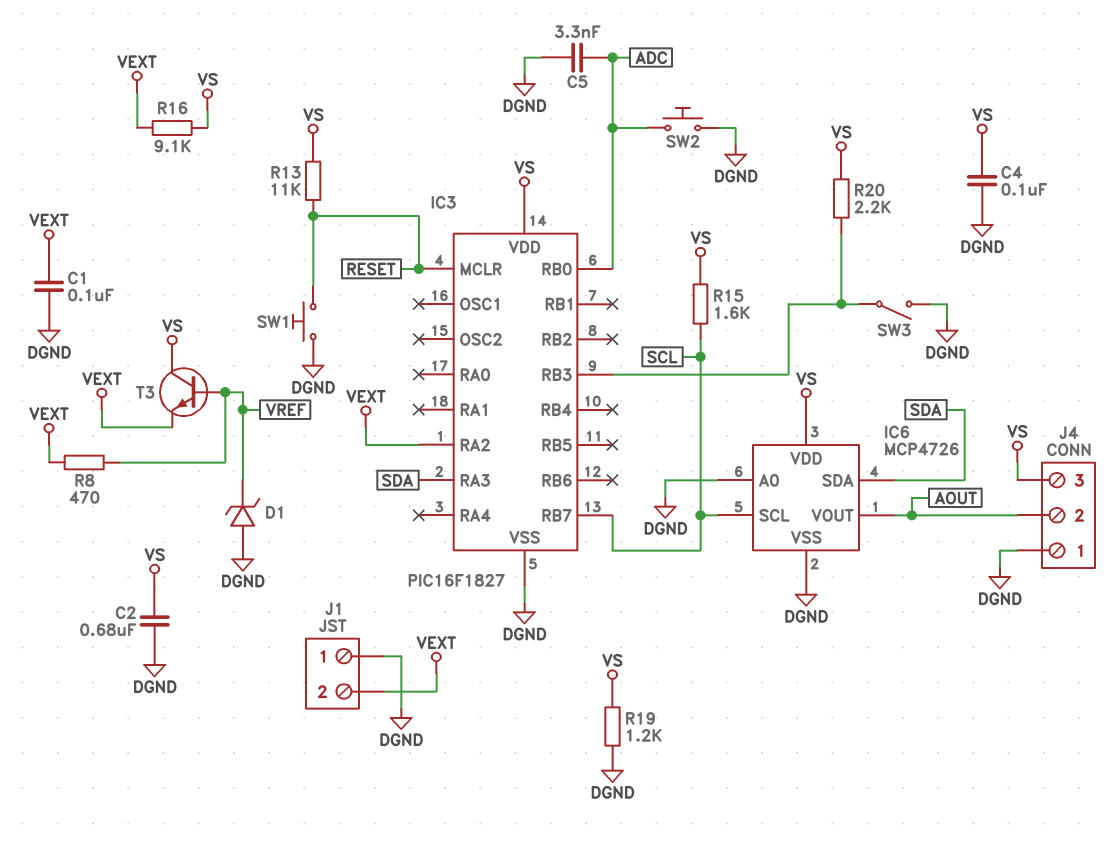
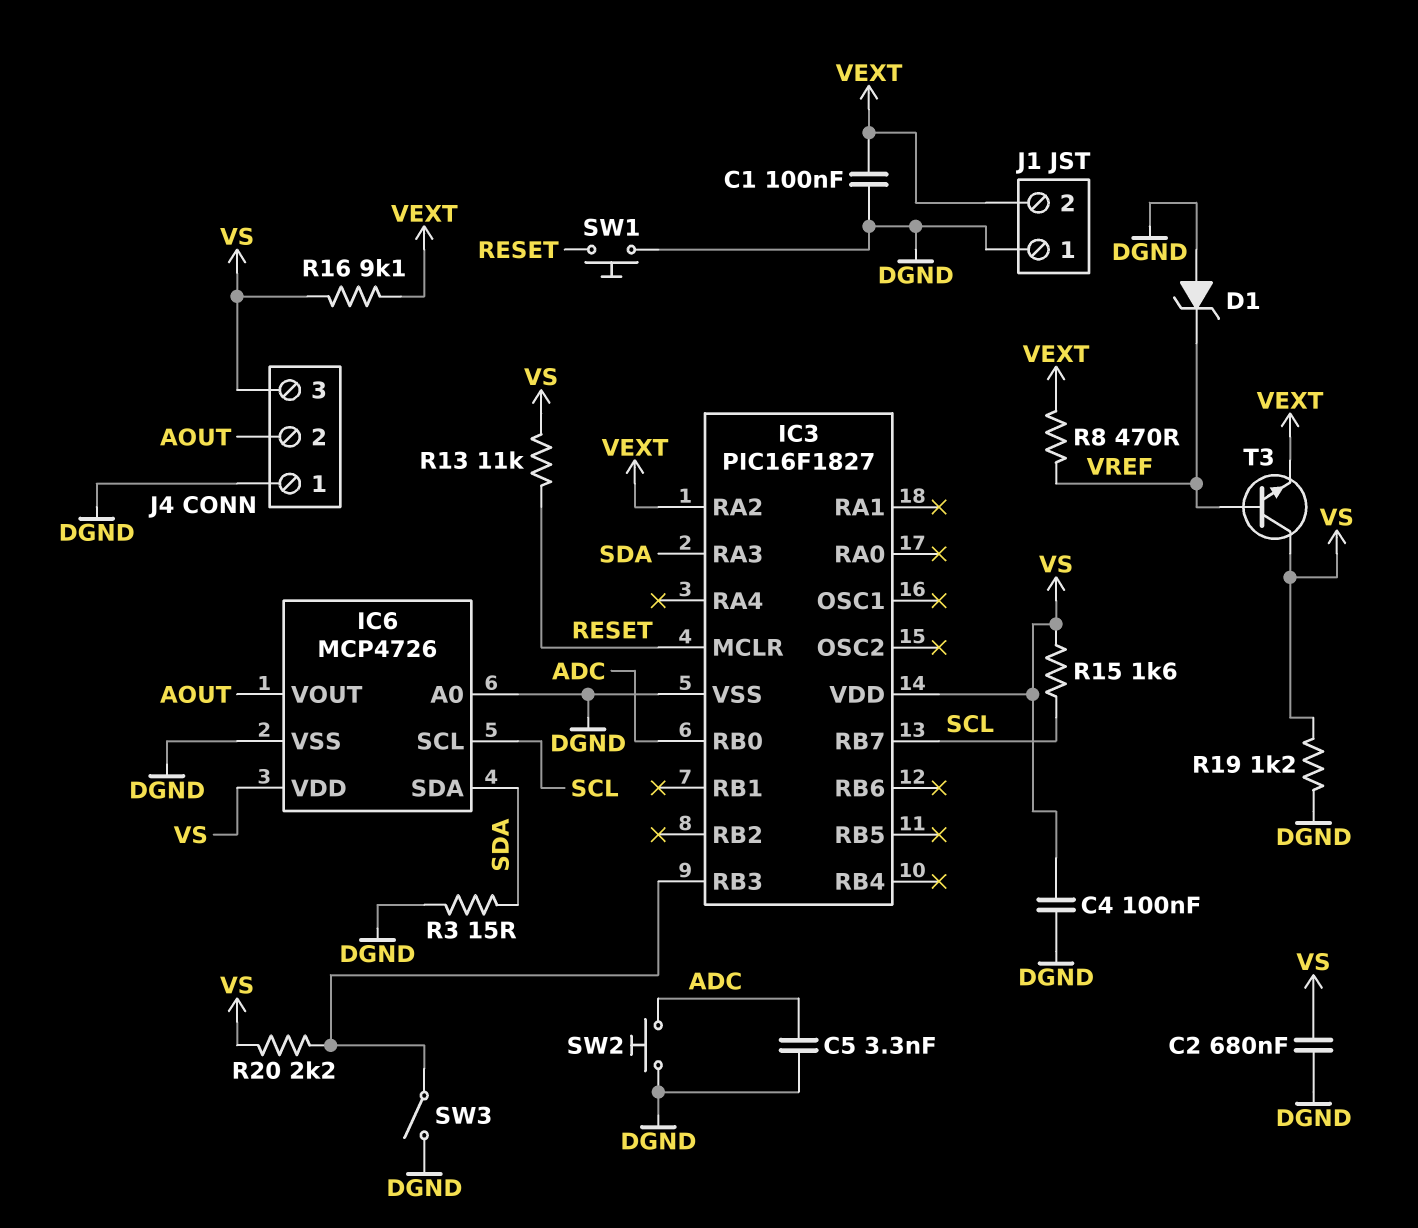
R3: none -> 15 (DGND, SDA)

